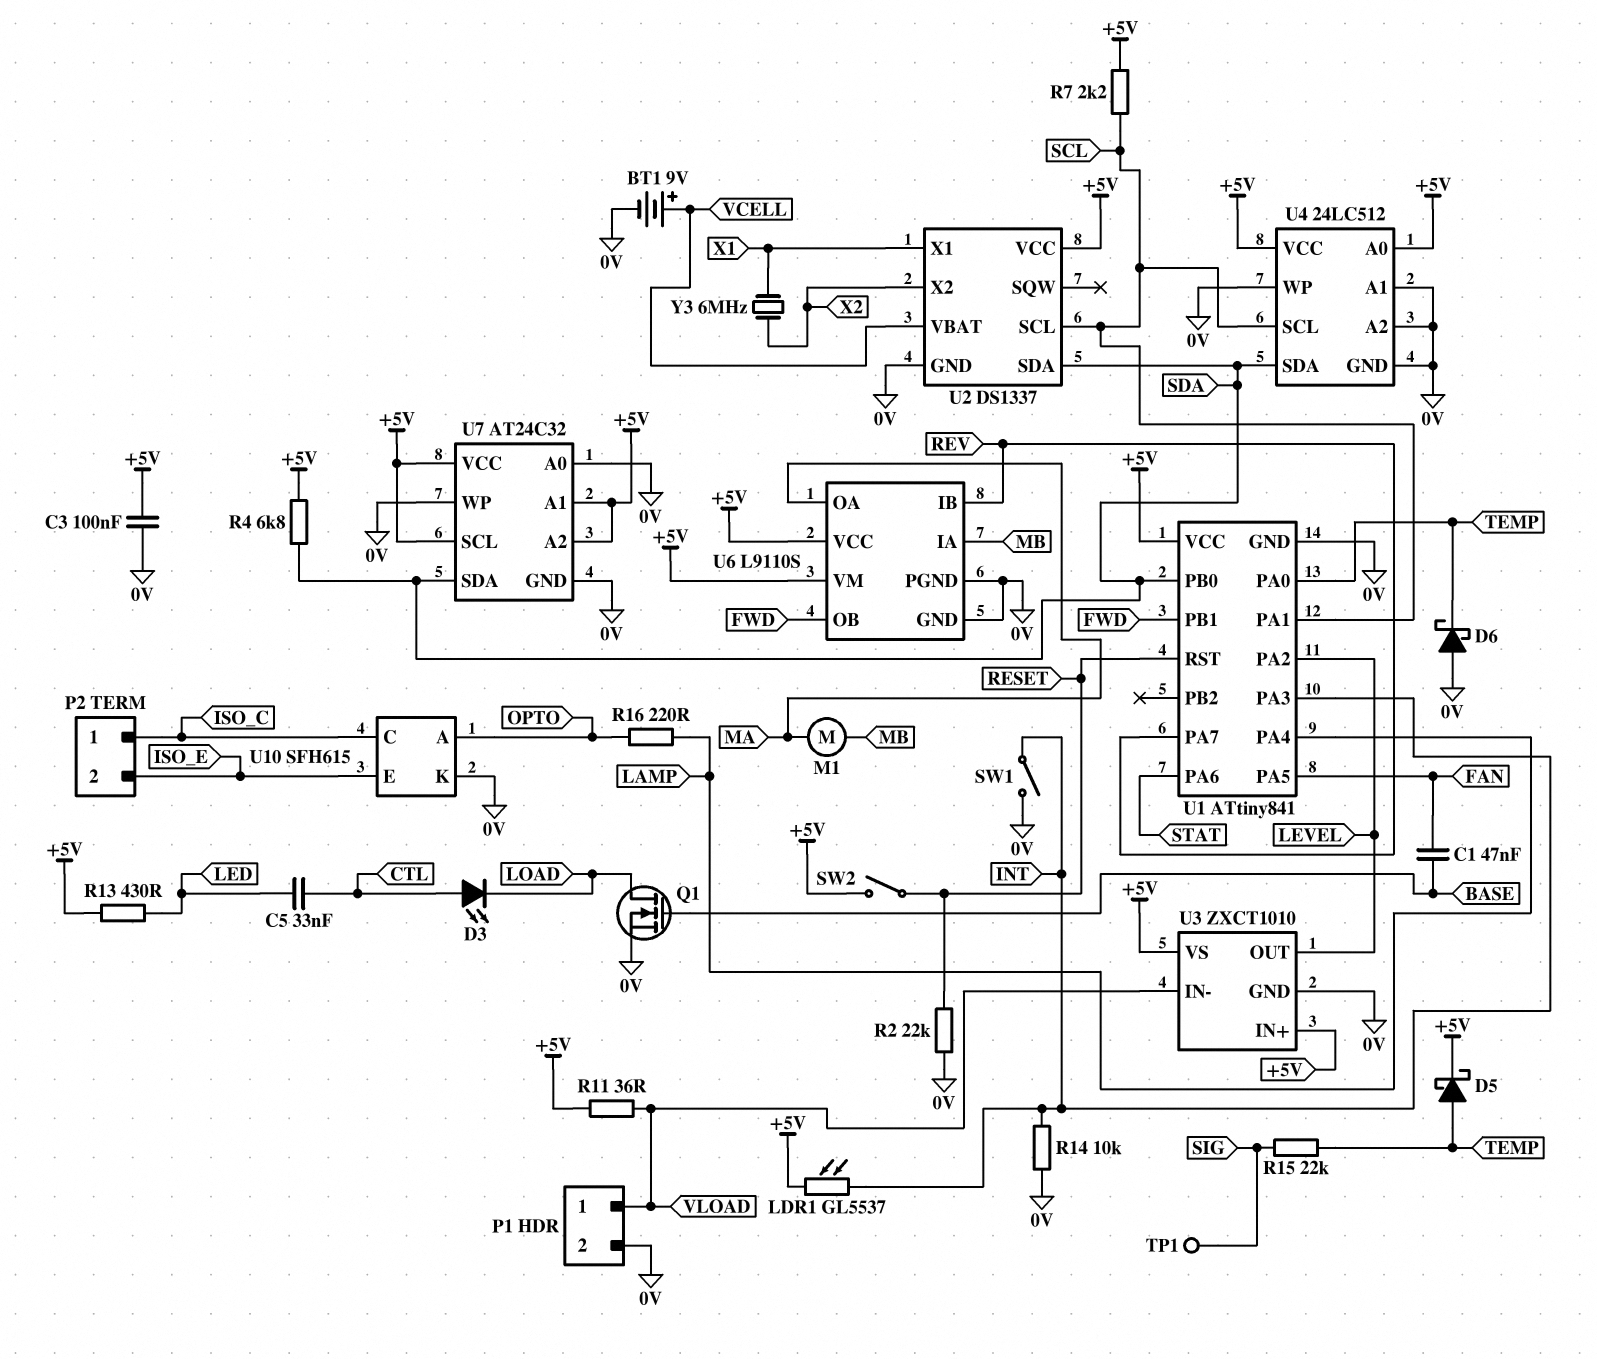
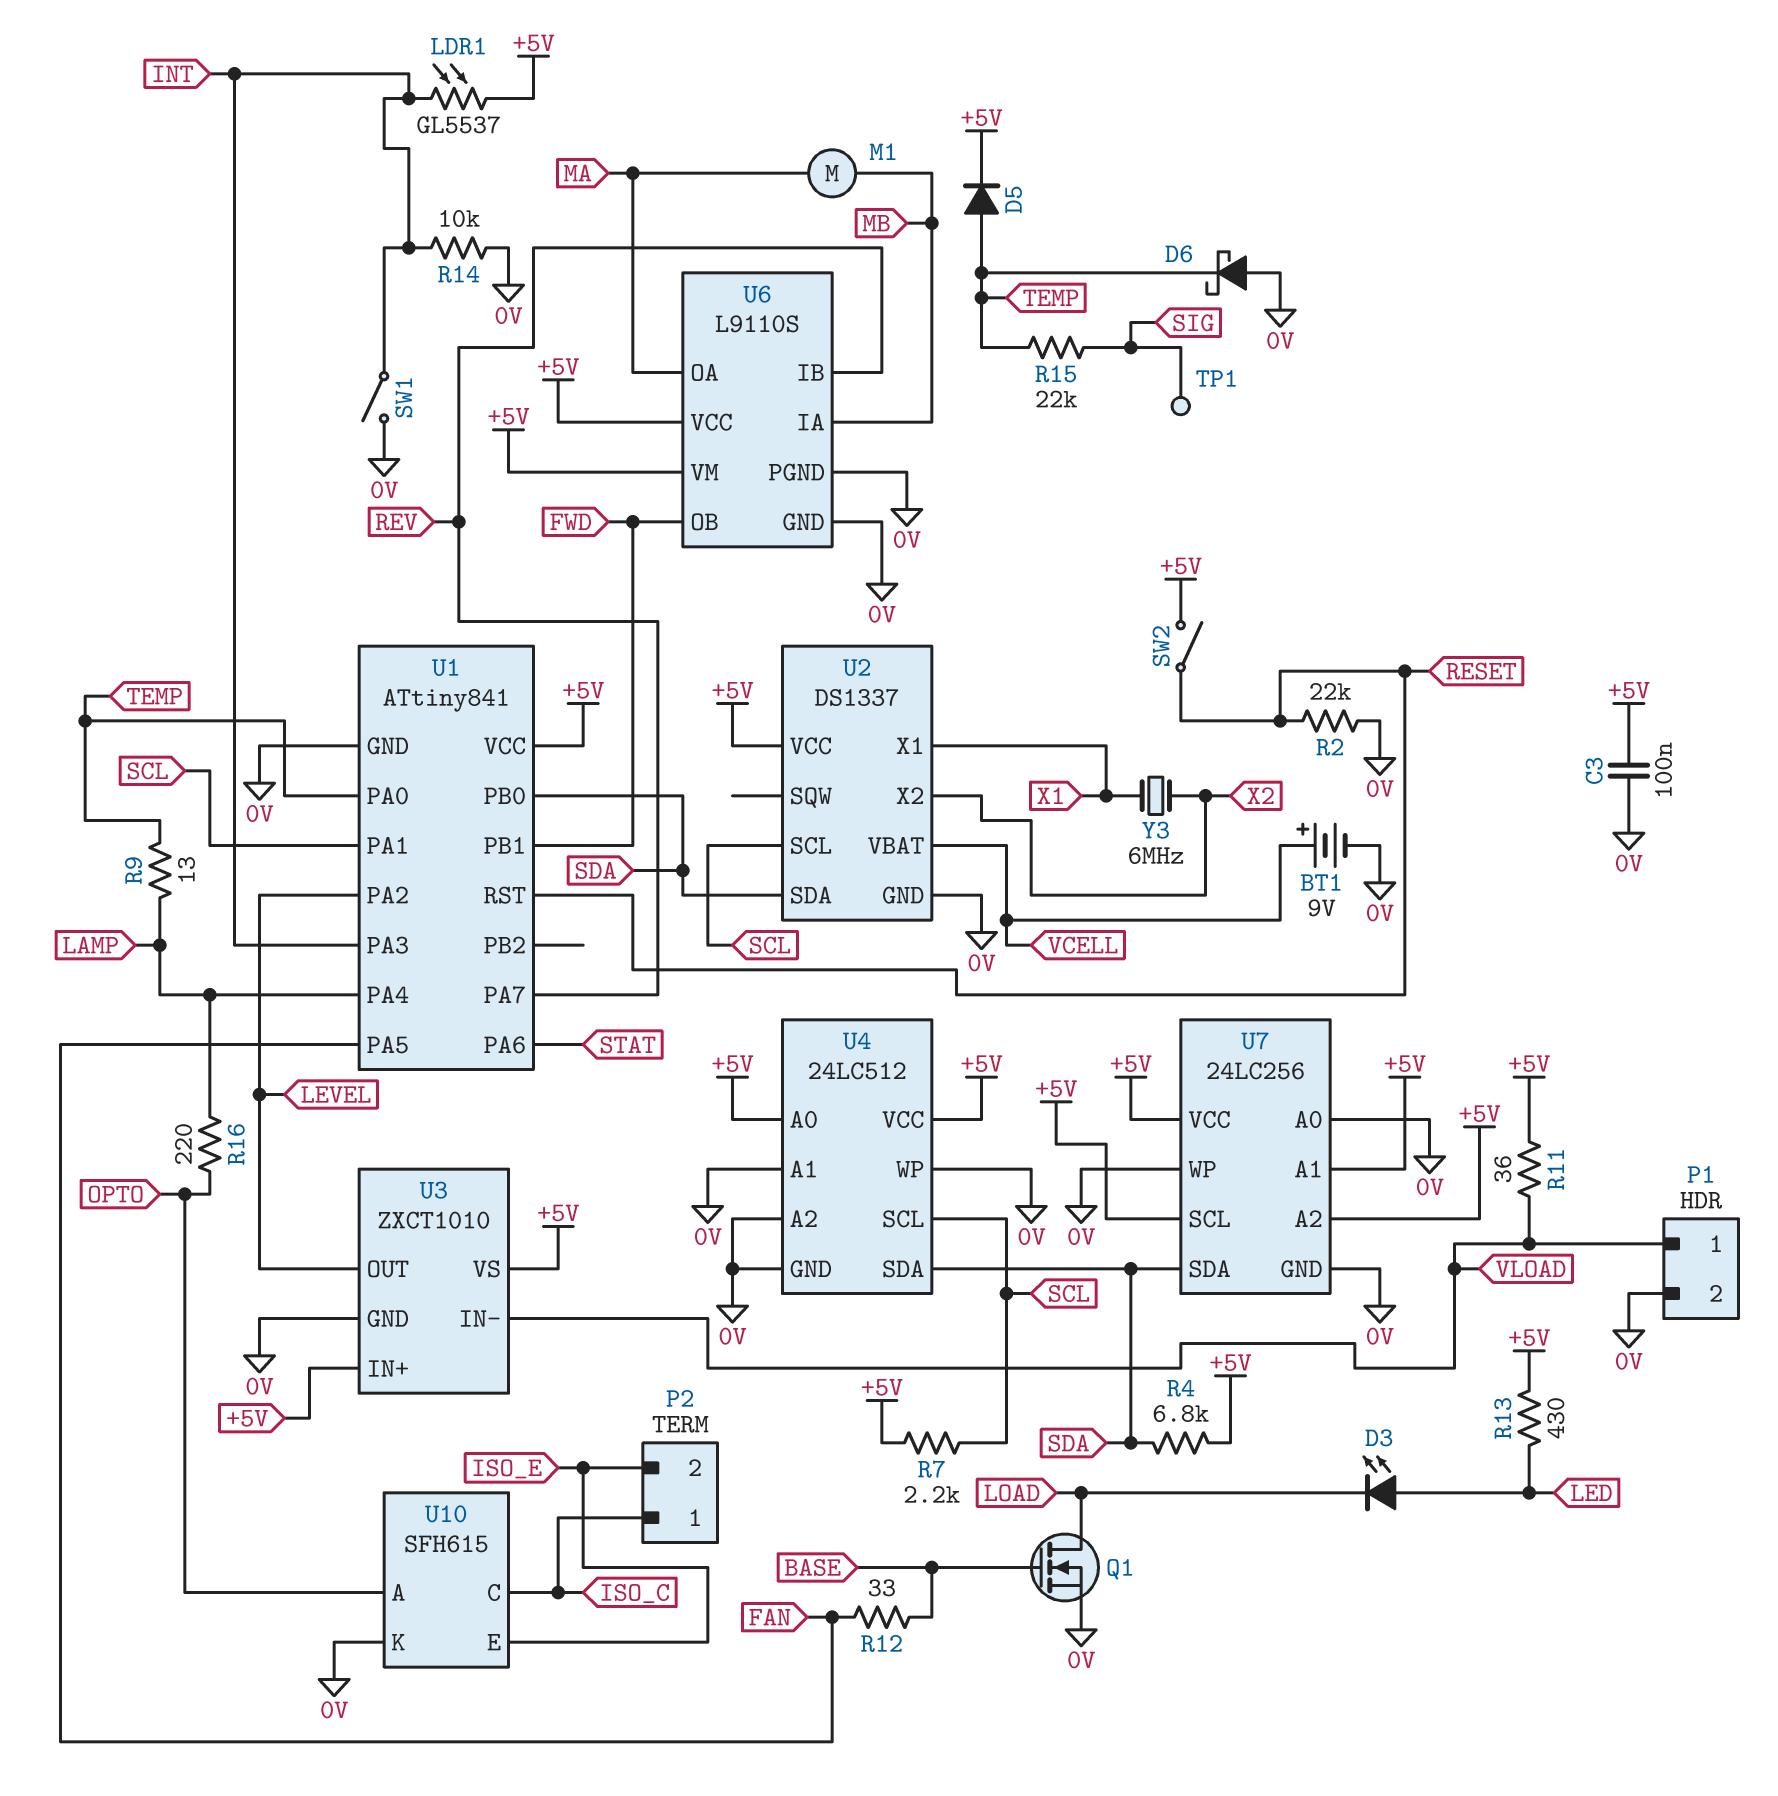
C1: 47nF (BASE, FAN) -> none
C5: 33nF (CTL, LED) -> none
D3: LED (A CTL, K LOAD) -> LED (A LED, K LOAD)
D5: schottky (A TEMP, K +5V) -> diode (A TEMP, K +5V)
R9: none -> 13 (LAMP, TEMP)
R12: none -> 33 (BASE, FAN)
U7: AT24C32 -> 24LC256

